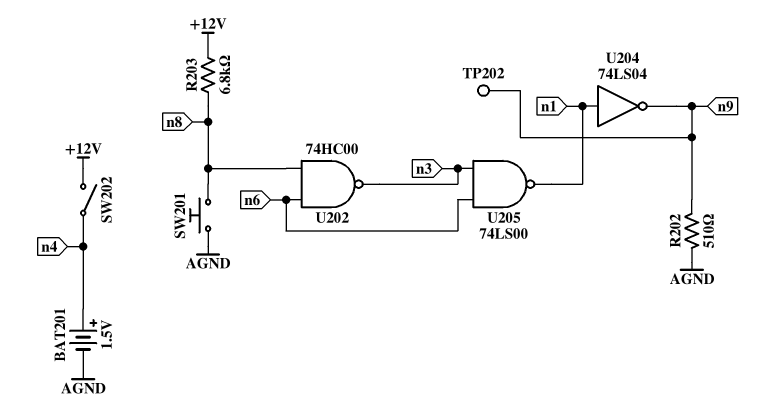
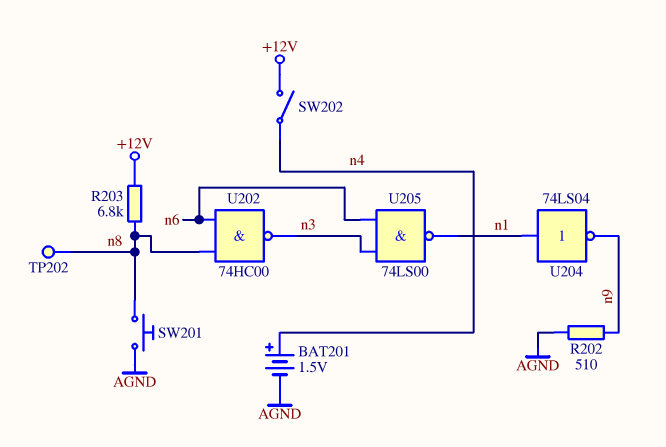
TP202: test point (n9) -> test point (n8)

